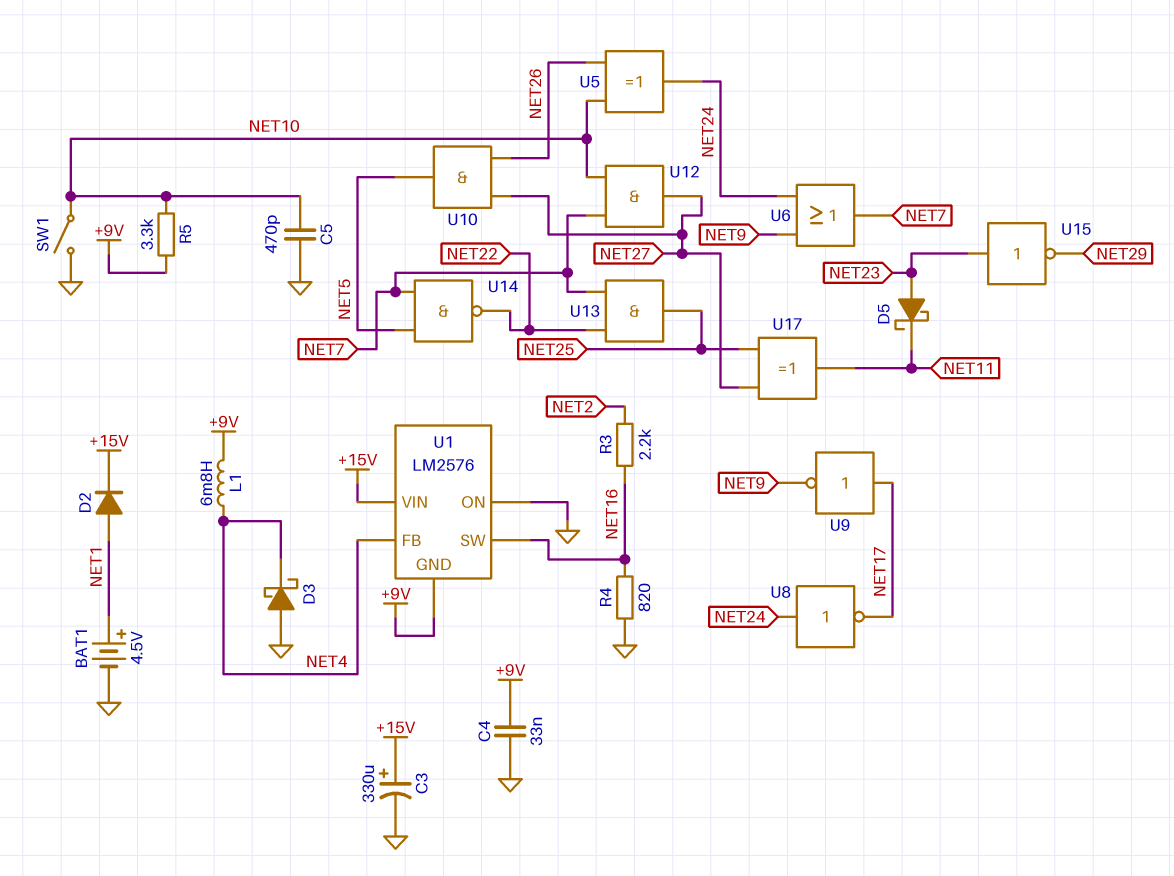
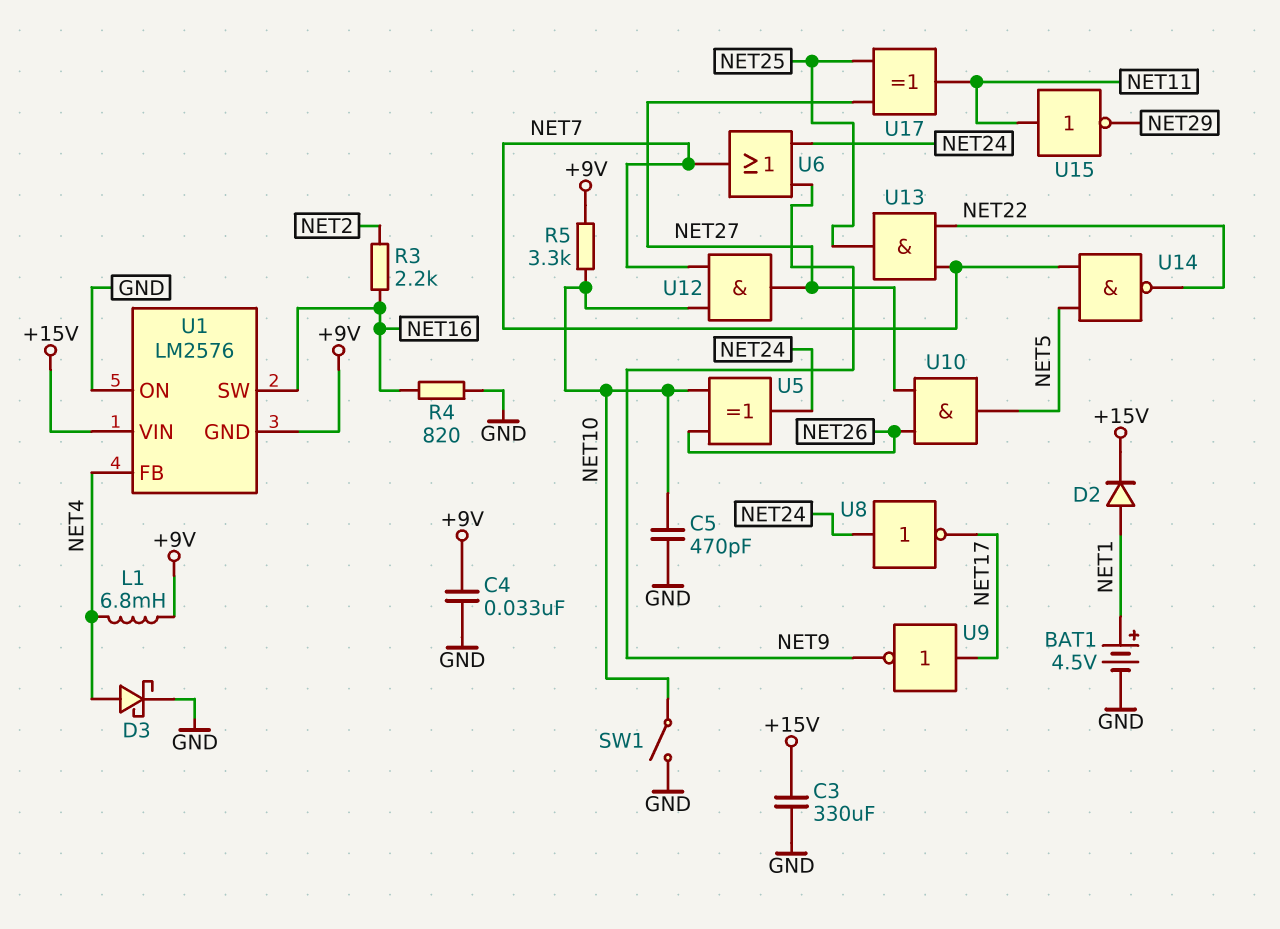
C3: 330uF (plus +15V, minus GND) -> 330uF (+15V, GND)
D3: schottky (A GND, K NET4) -> schottky (A NET4, K GND)
D5: schottky (A NET23, K NET11) -> none
U15: NOT (in NET23, out NET29) -> NOT (in NET11, out NET29)

